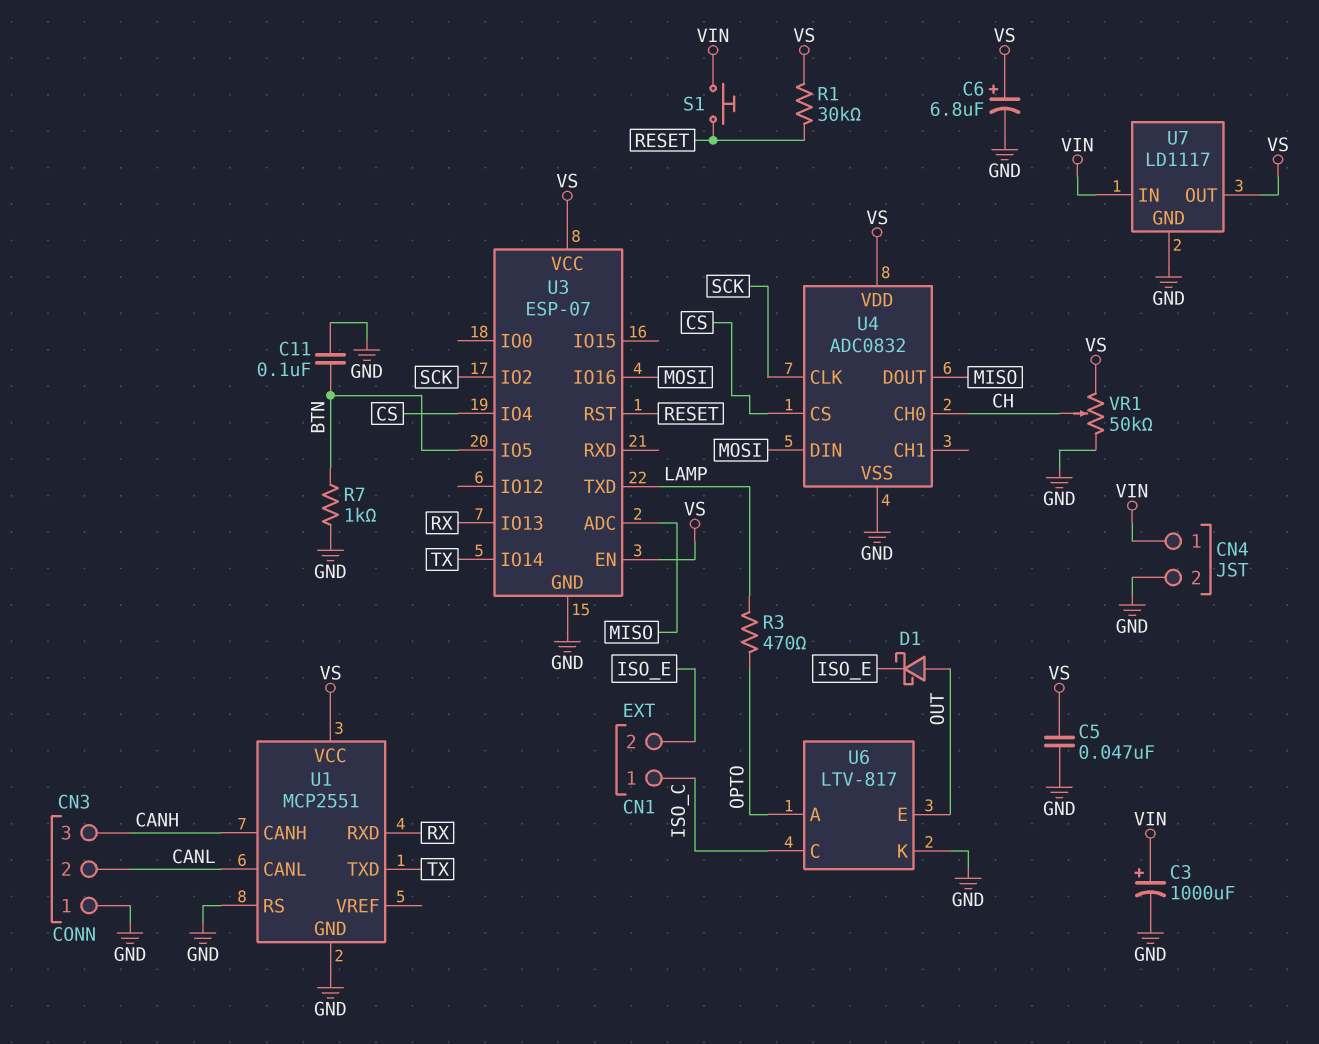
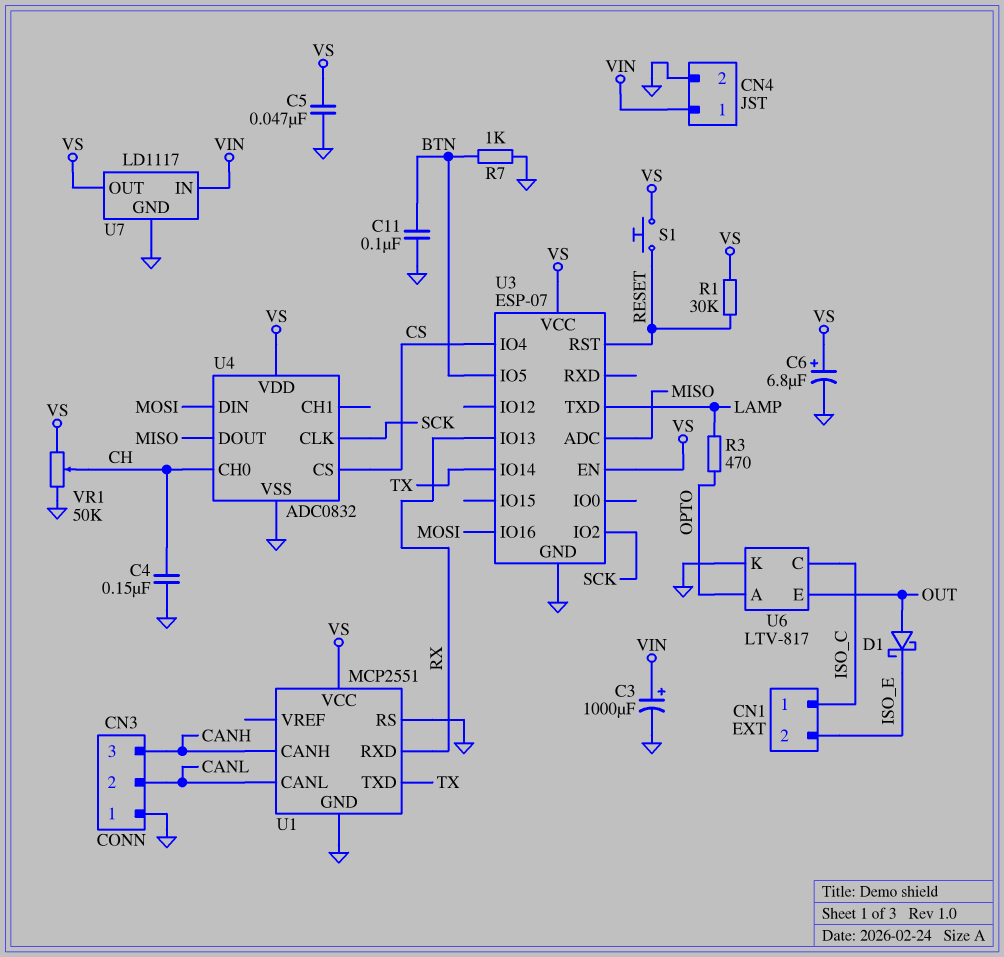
C4: none -> 150nF (CH, GND)
S1: button (RESET, VIN) -> button (RESET, VS)

